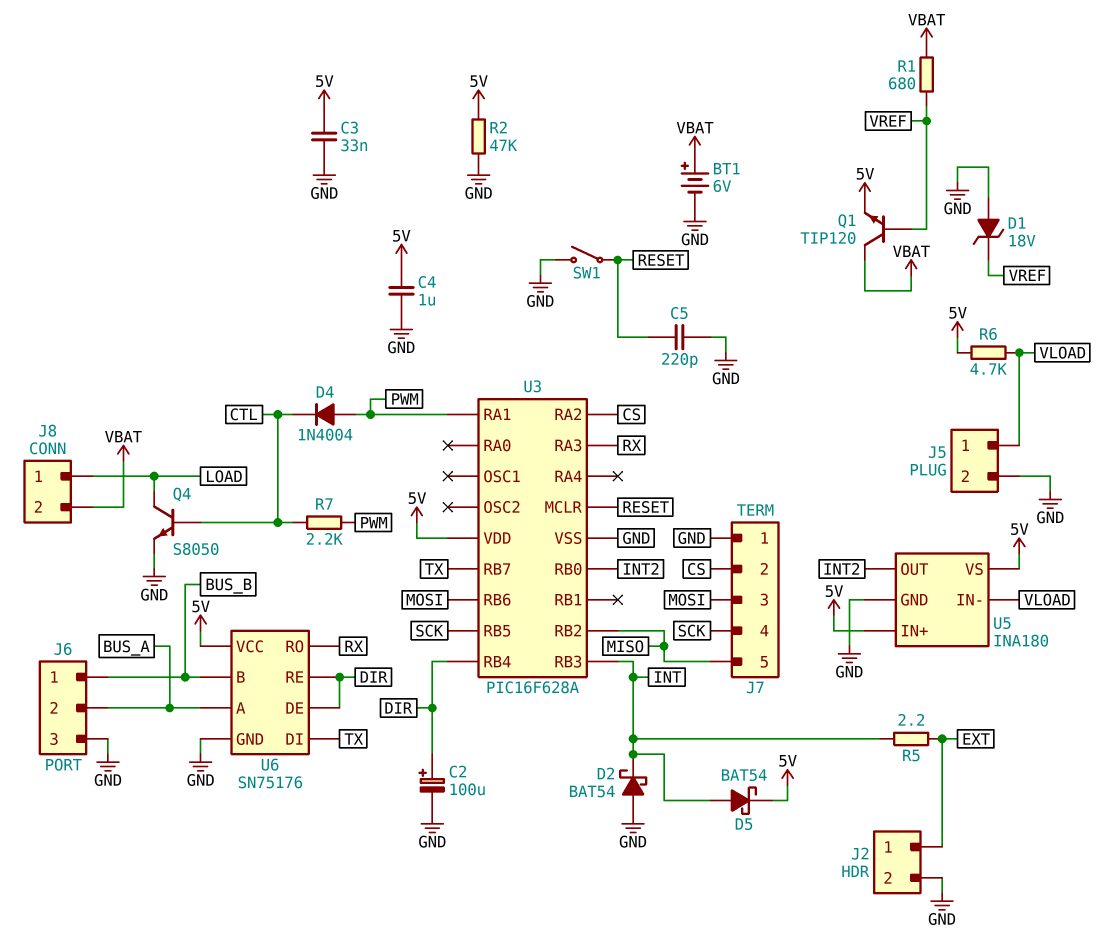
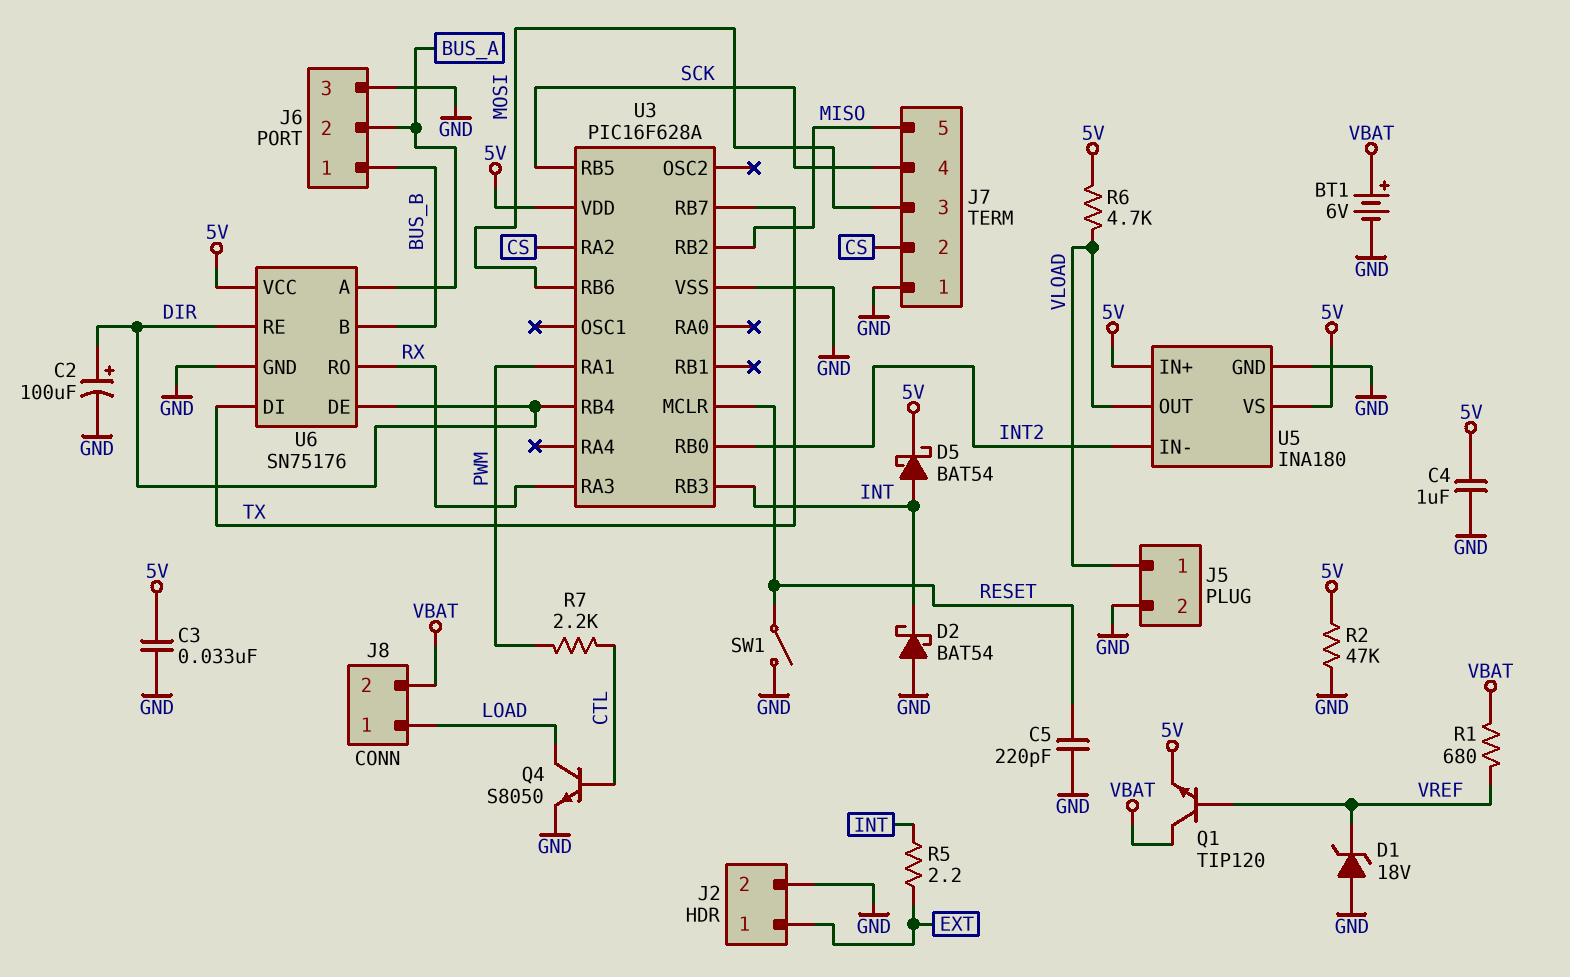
D4: diode 1N4004 (A PWM, K CTL) -> none
U5 pin IN-: VLOAD -> INT2
U5 pin OUT: INT2 -> VLOAD

